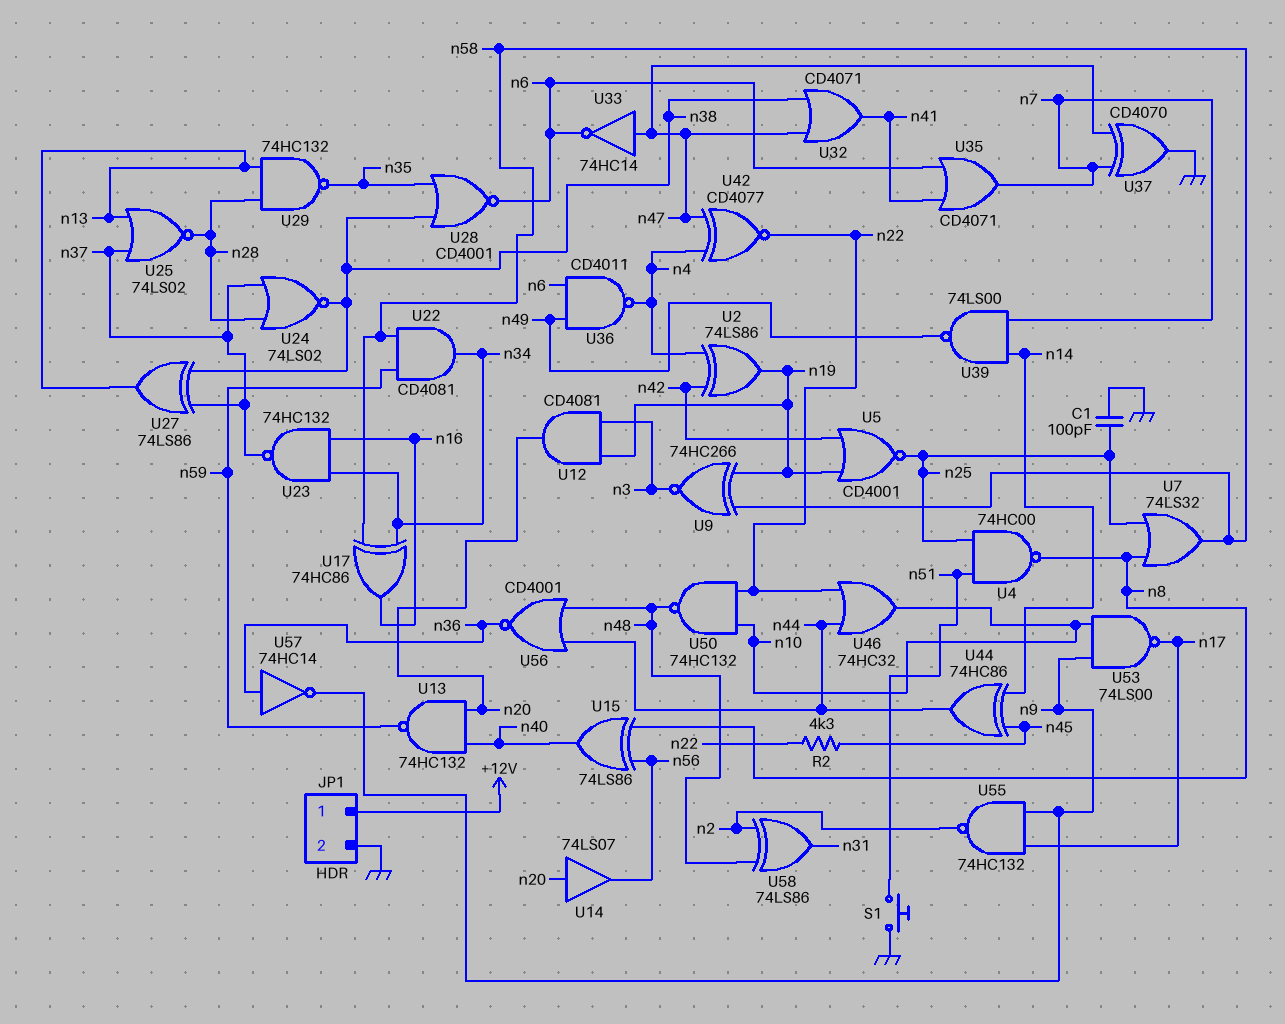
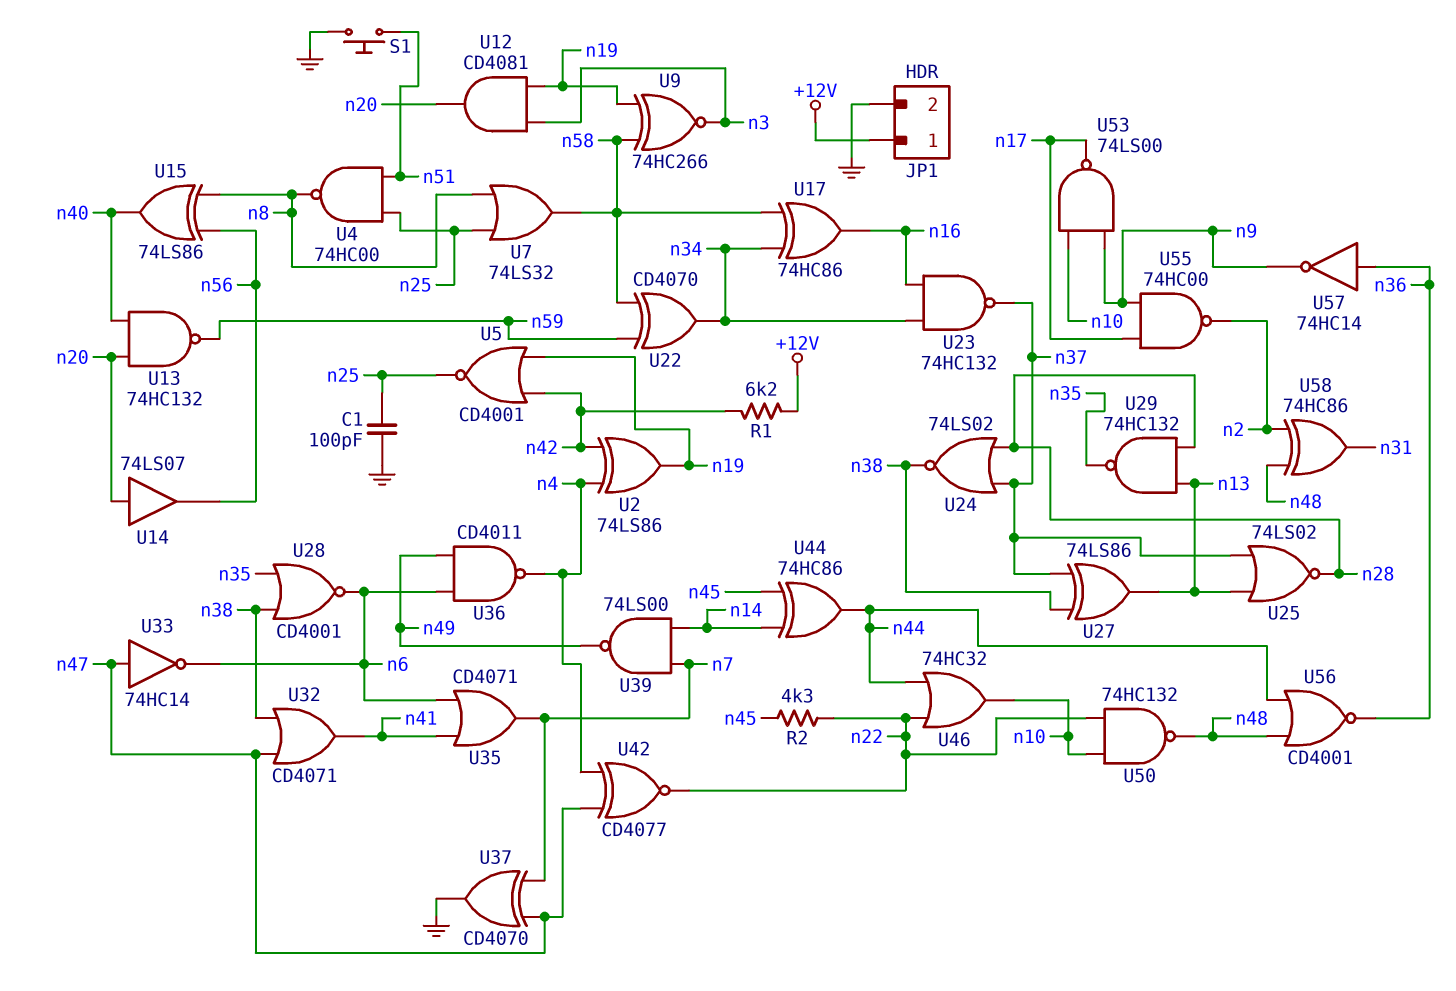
R1: none -> 6.2k (+12V, n42)
U22: AND CD4081 (in n58, in n59, out n34) -> XOR CD4070 (in n58, in n59, out n34)
U55: NAND 74HC132 (in n9, in n17, out n2) -> NAND 74HC00 (in n9, in n17, out n2)
U58: XOR 74LS86 (in n2, in n48, out n31) -> XOR 74HC86 (in n2, in n48, out n31)

